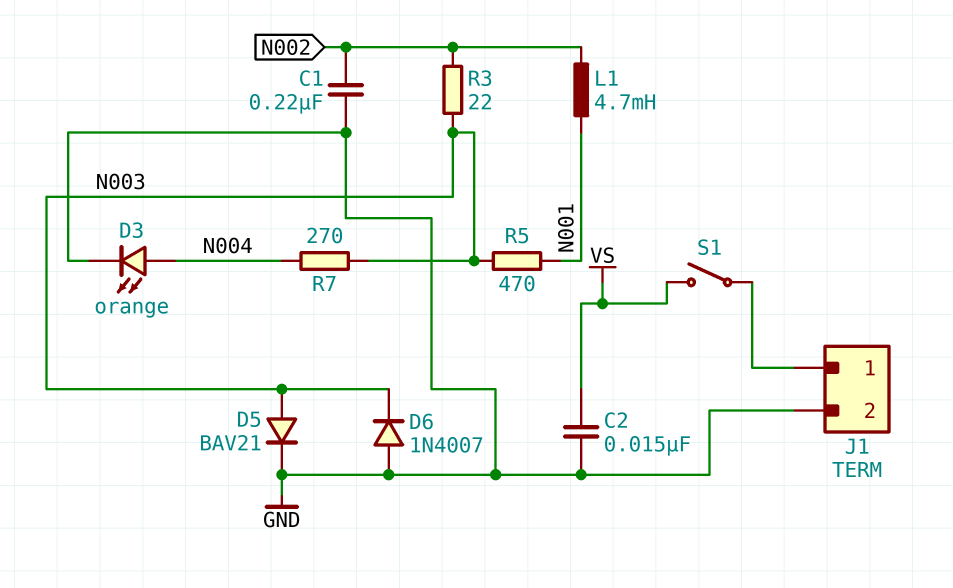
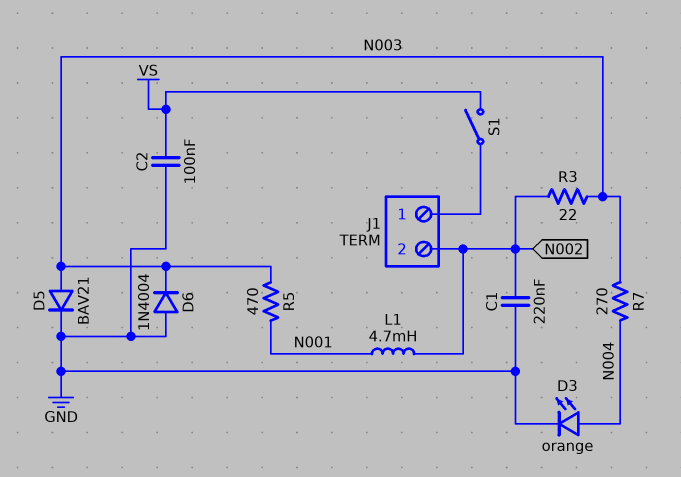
C2: 15nF (GND, VS) -> 100nF (GND, VS)
D6: diode 1N4007 (A GND, K N003) -> diode 1N4004 (A GND, K N003)
J1 pin 2: GND -> N002

